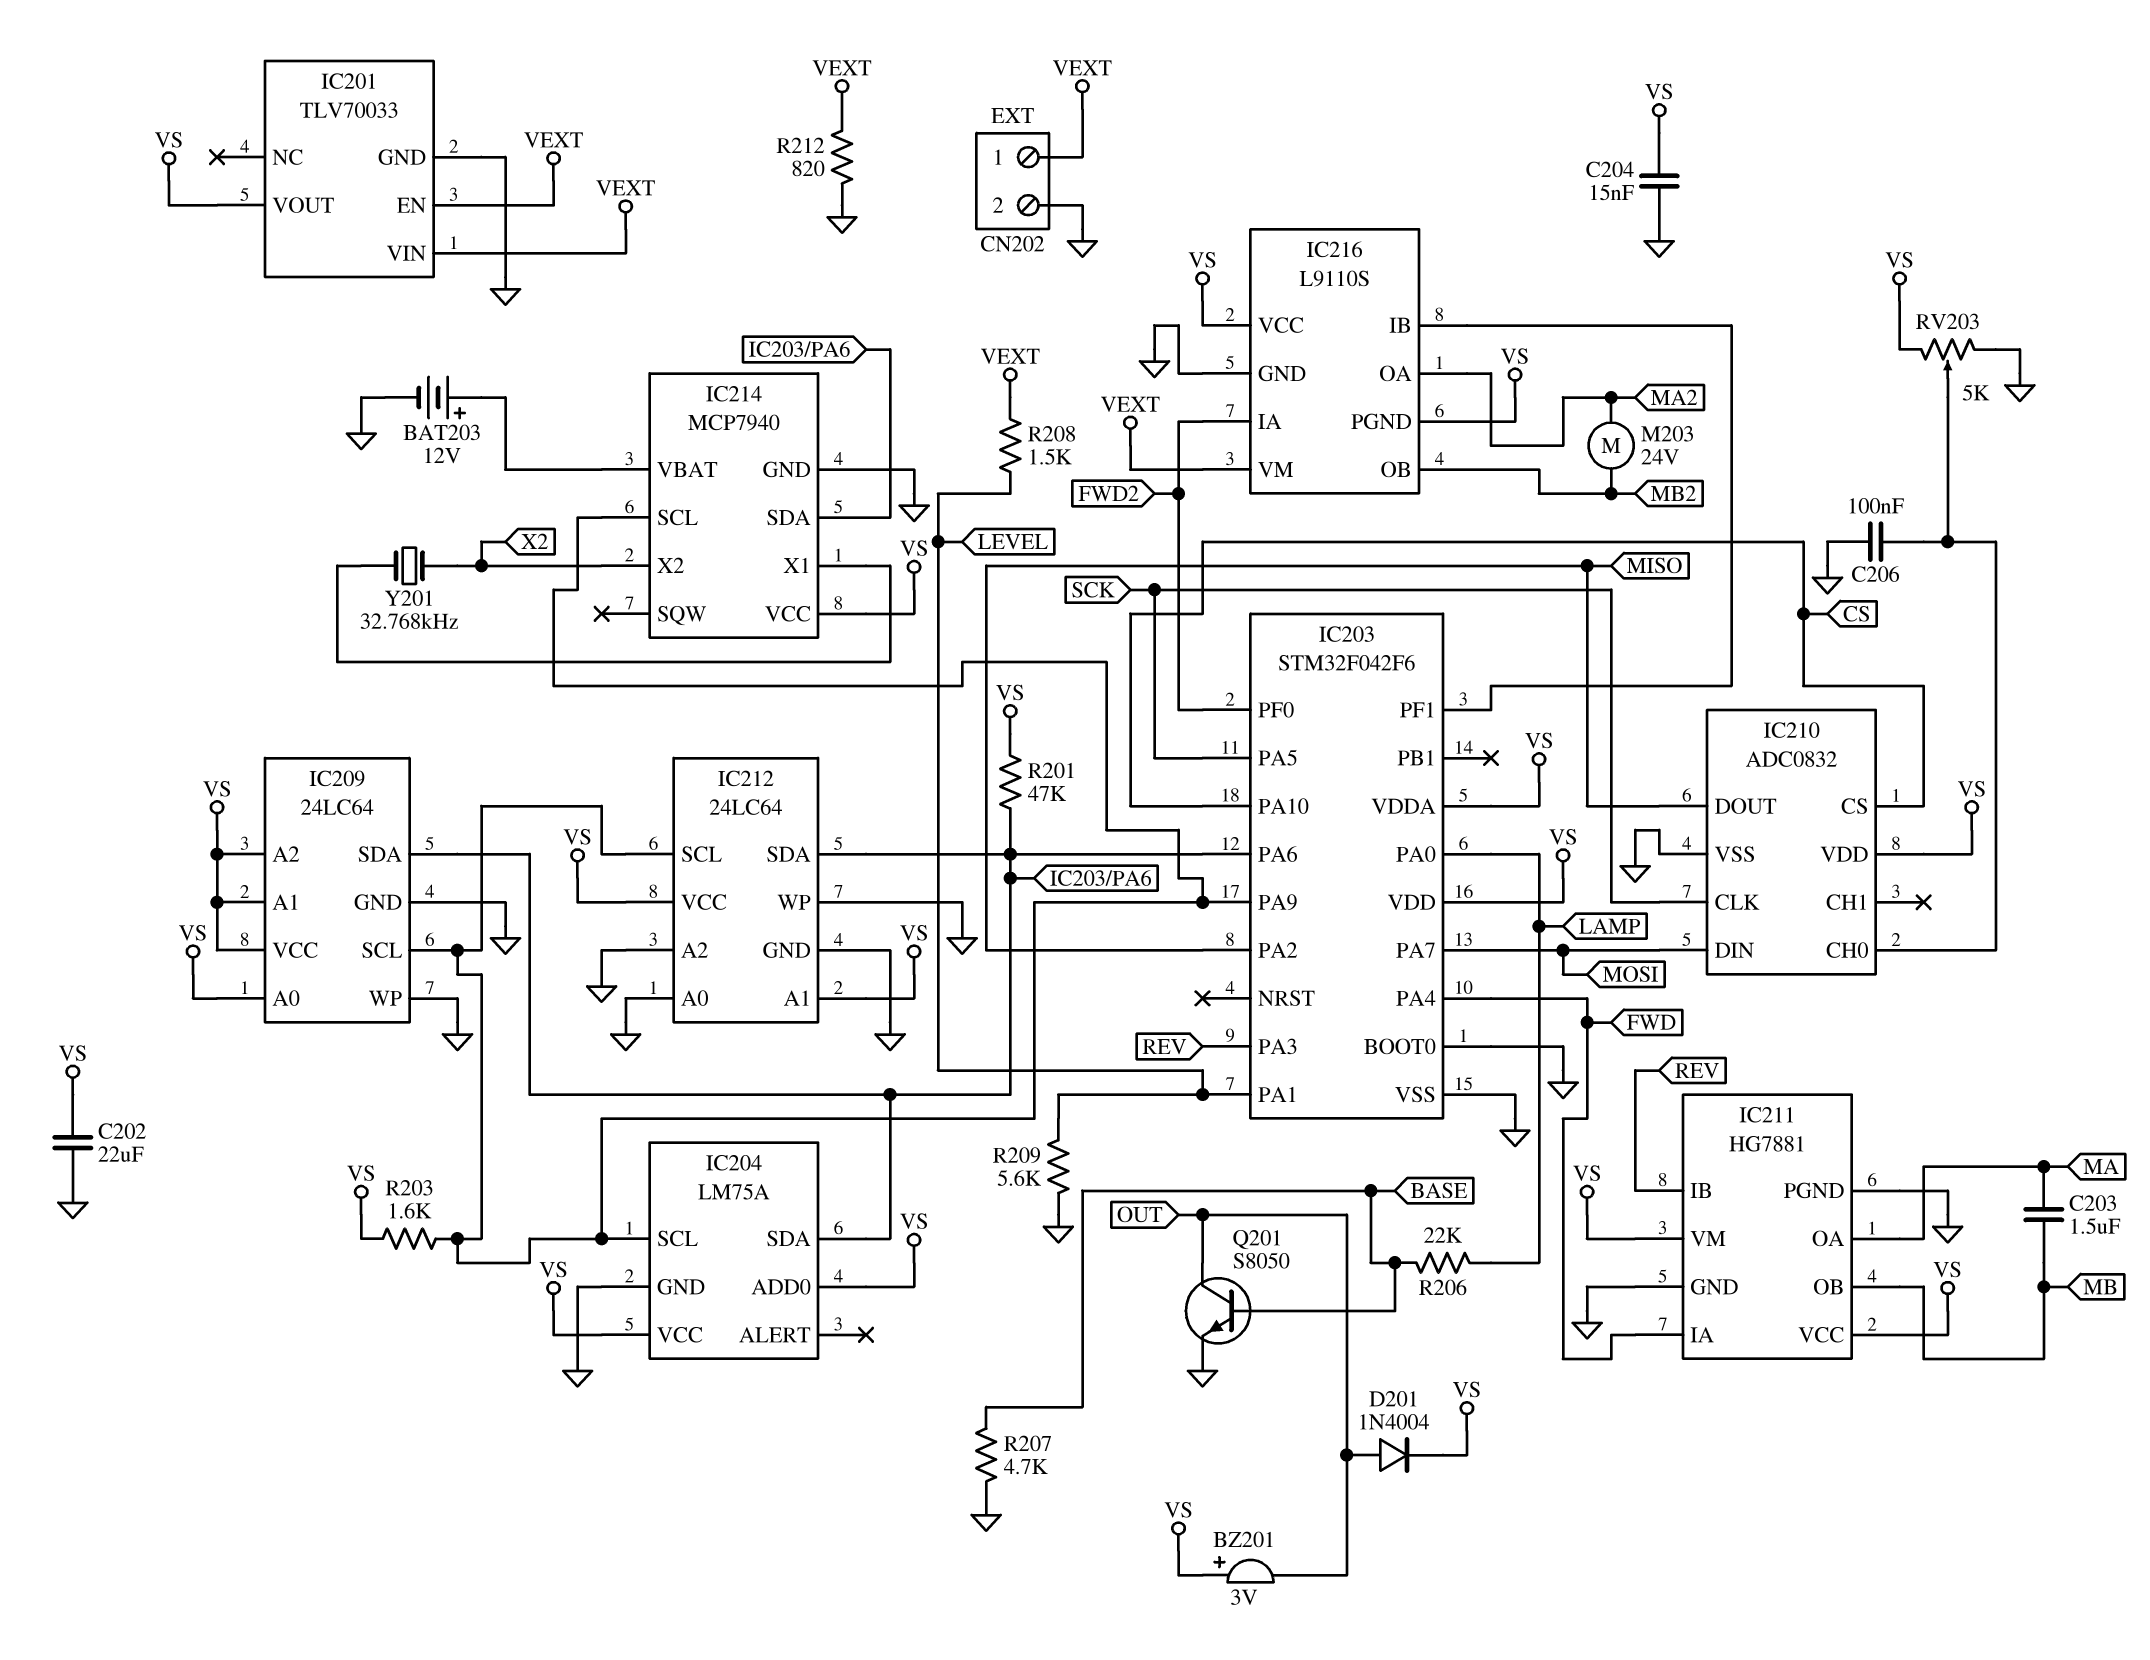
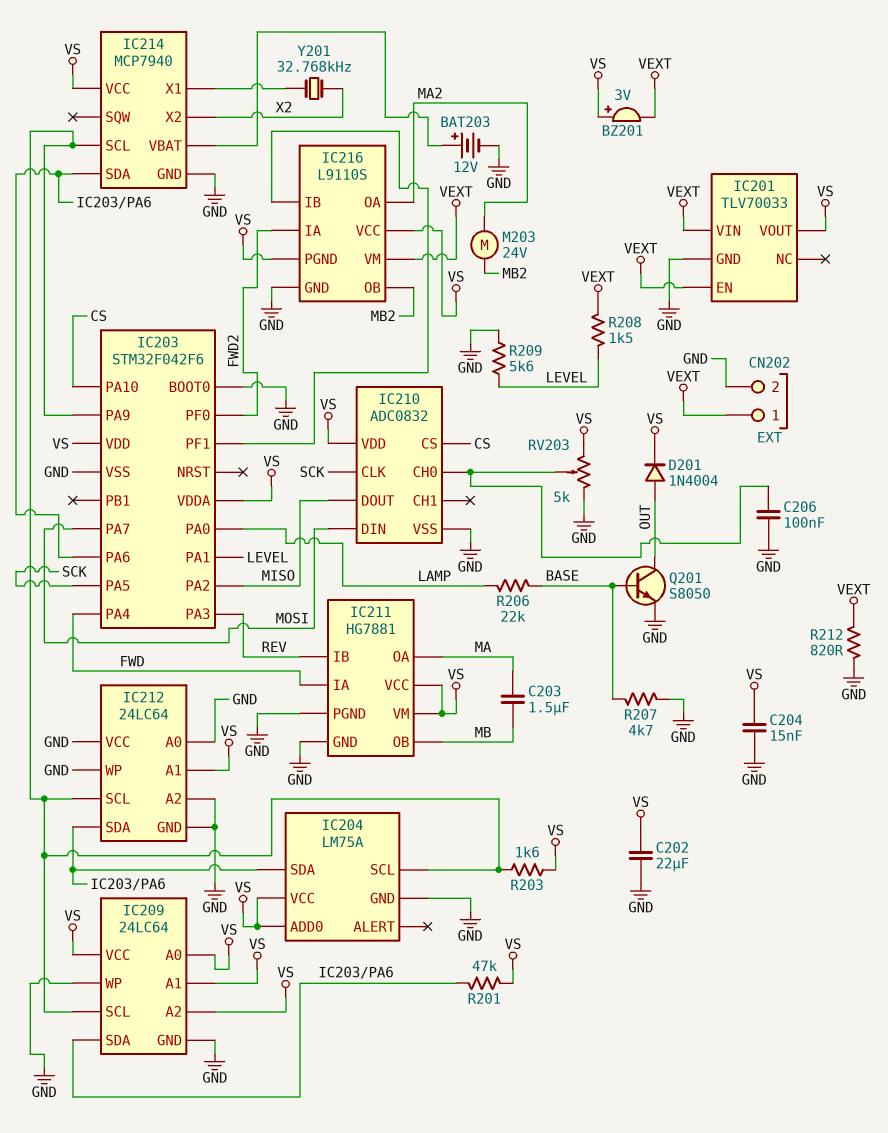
BZ201: buzzer 3V (plus VS, minus OUT) -> buzzer 3V (plus VS, minus VEXT)
IC212 pin VCC: VS -> GND

